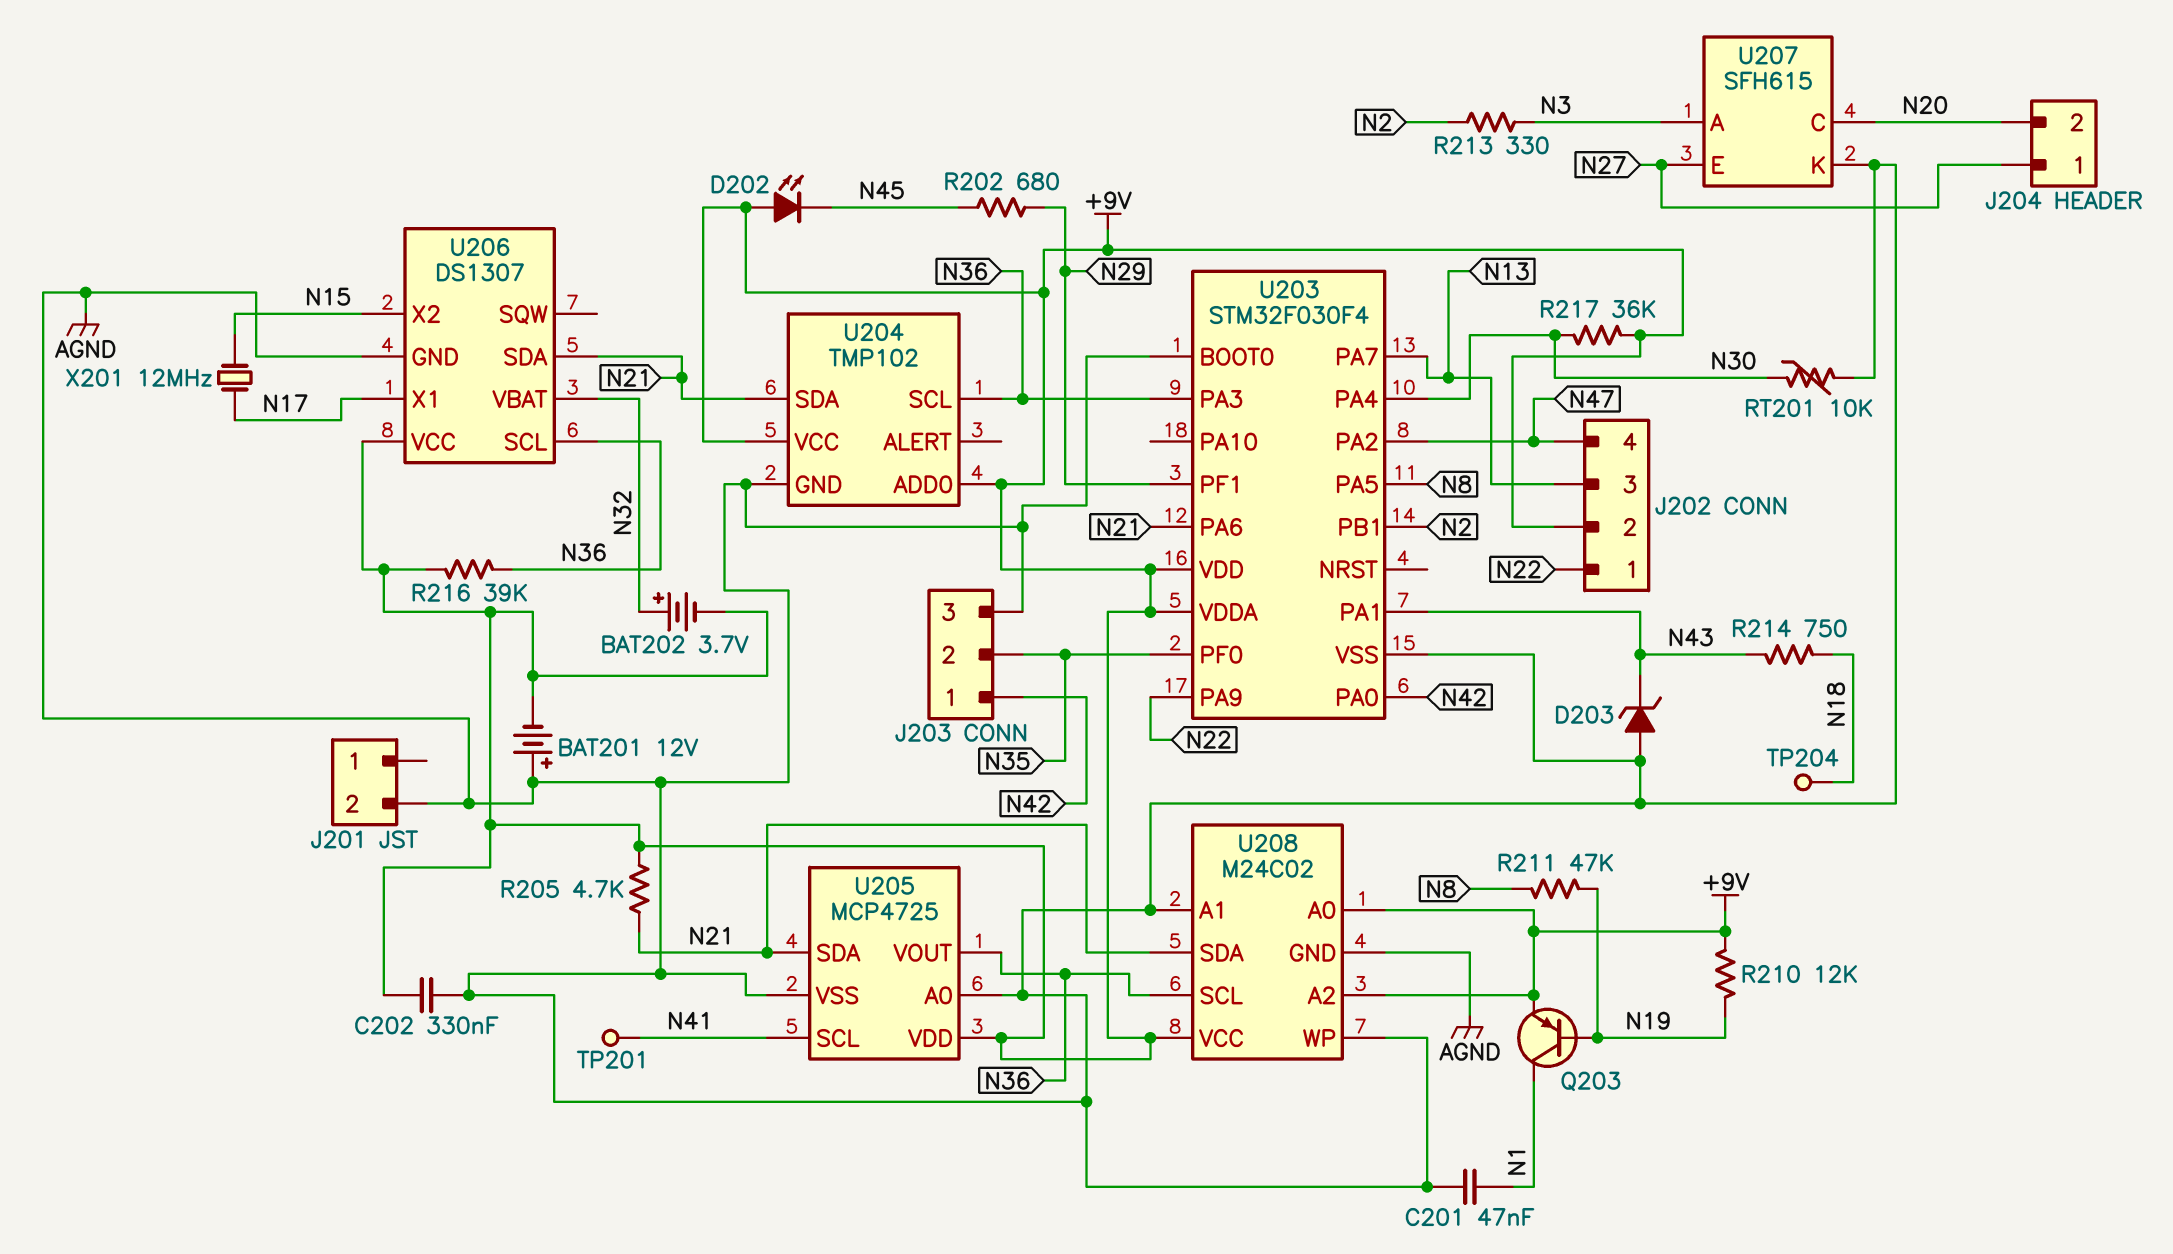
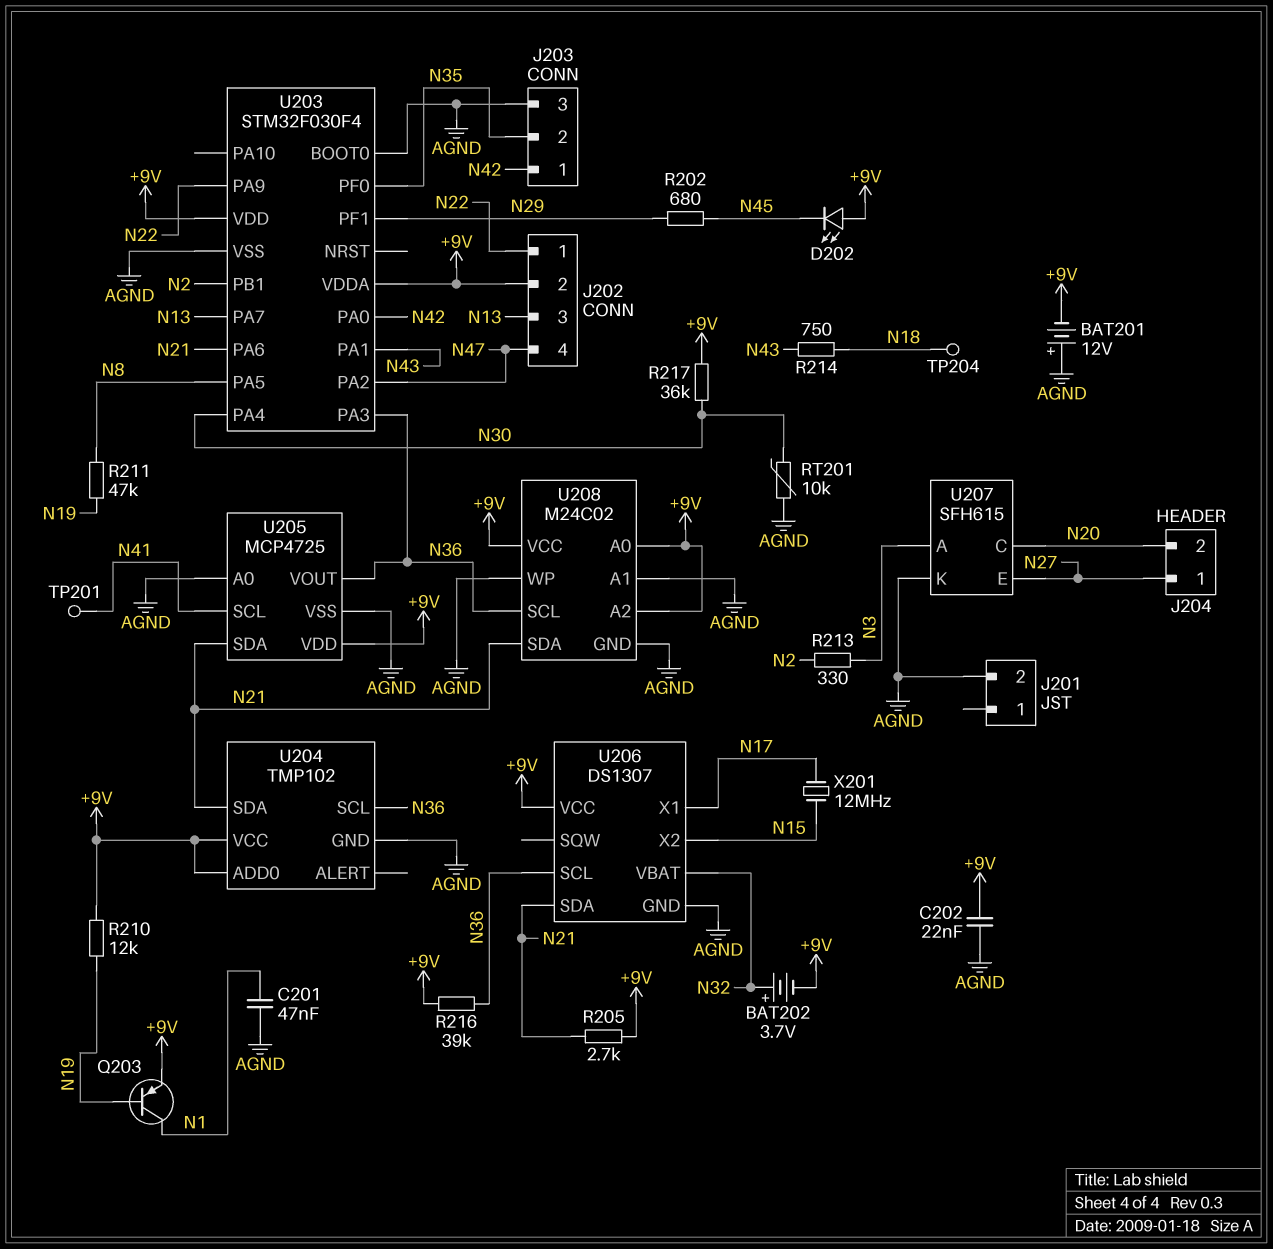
C202: 330nF (+9V, AGND) -> 22nF (+9V, AGND)
D203: zener (A AGND, K N43) -> none
R205: 4.7k (+9V, N21) -> 2.7k (+9V, N21)

